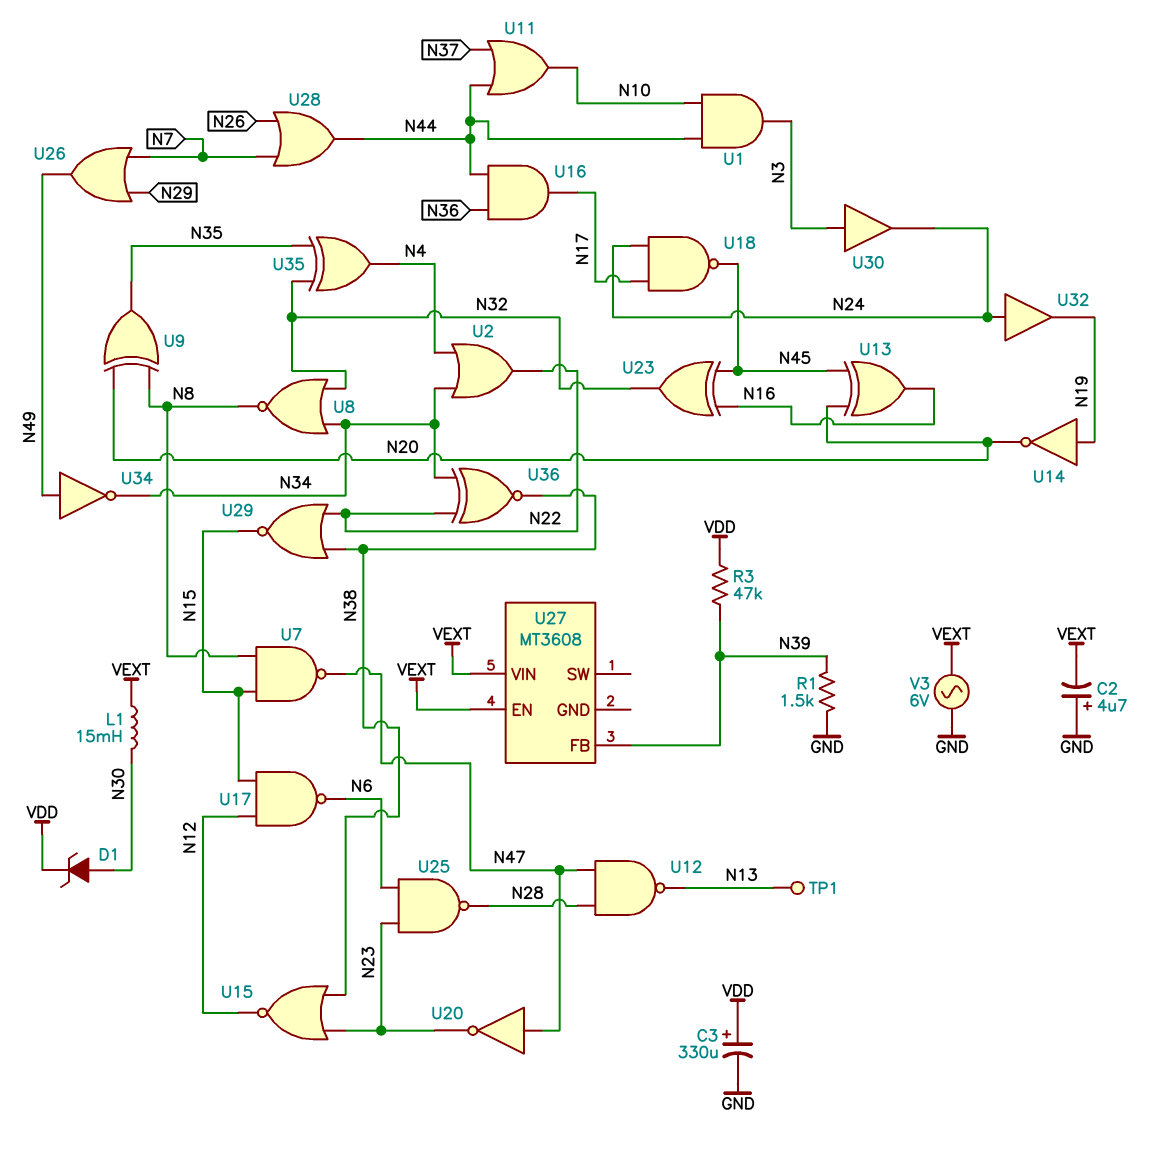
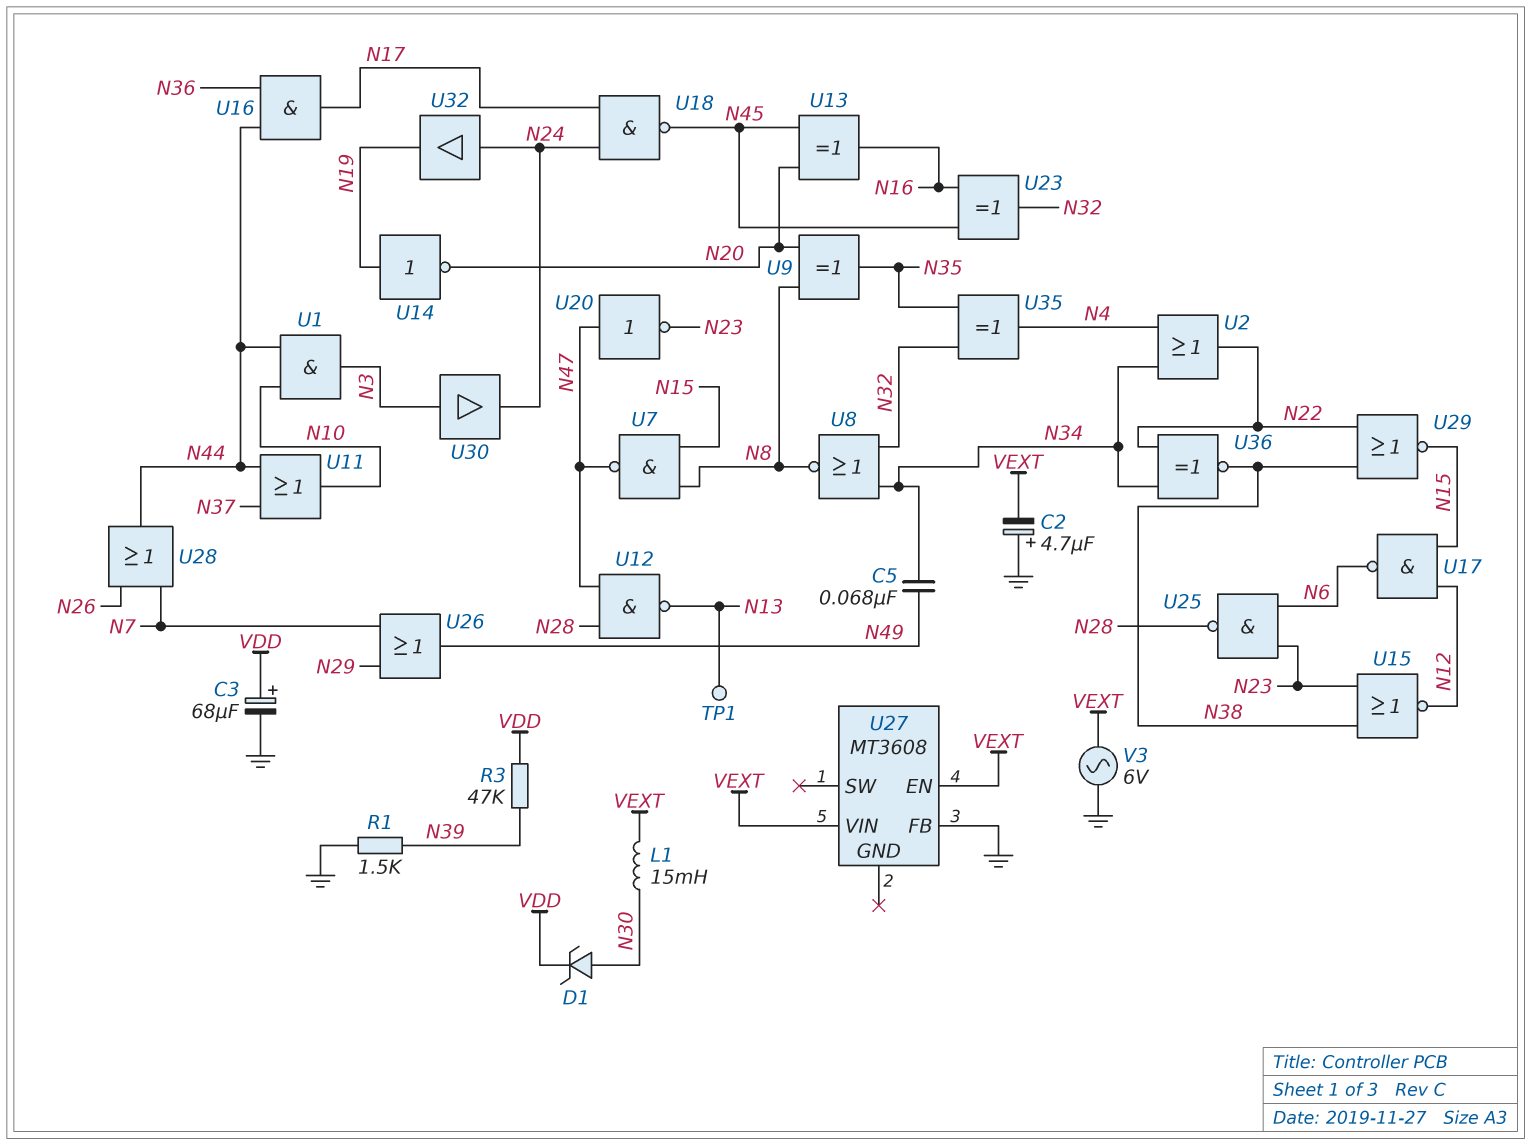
C3: 330uF (plus VDD, minus GND) -> 68uF (plus VDD, minus GND)
C5: none -> 68nF (N34, N49)
U27 pin FB: N39 -> GND
U34: NOT (in N49, out N34) -> none

